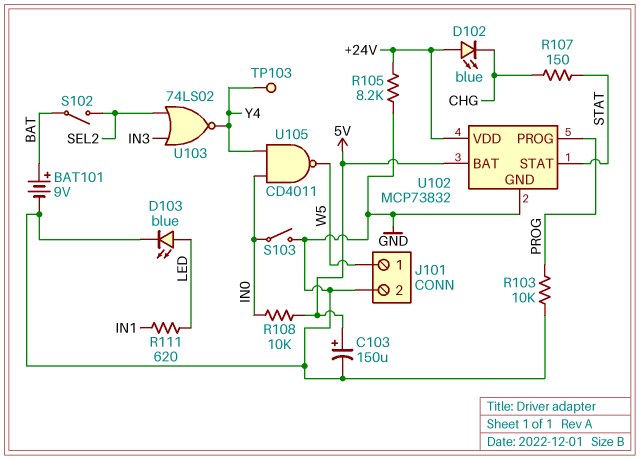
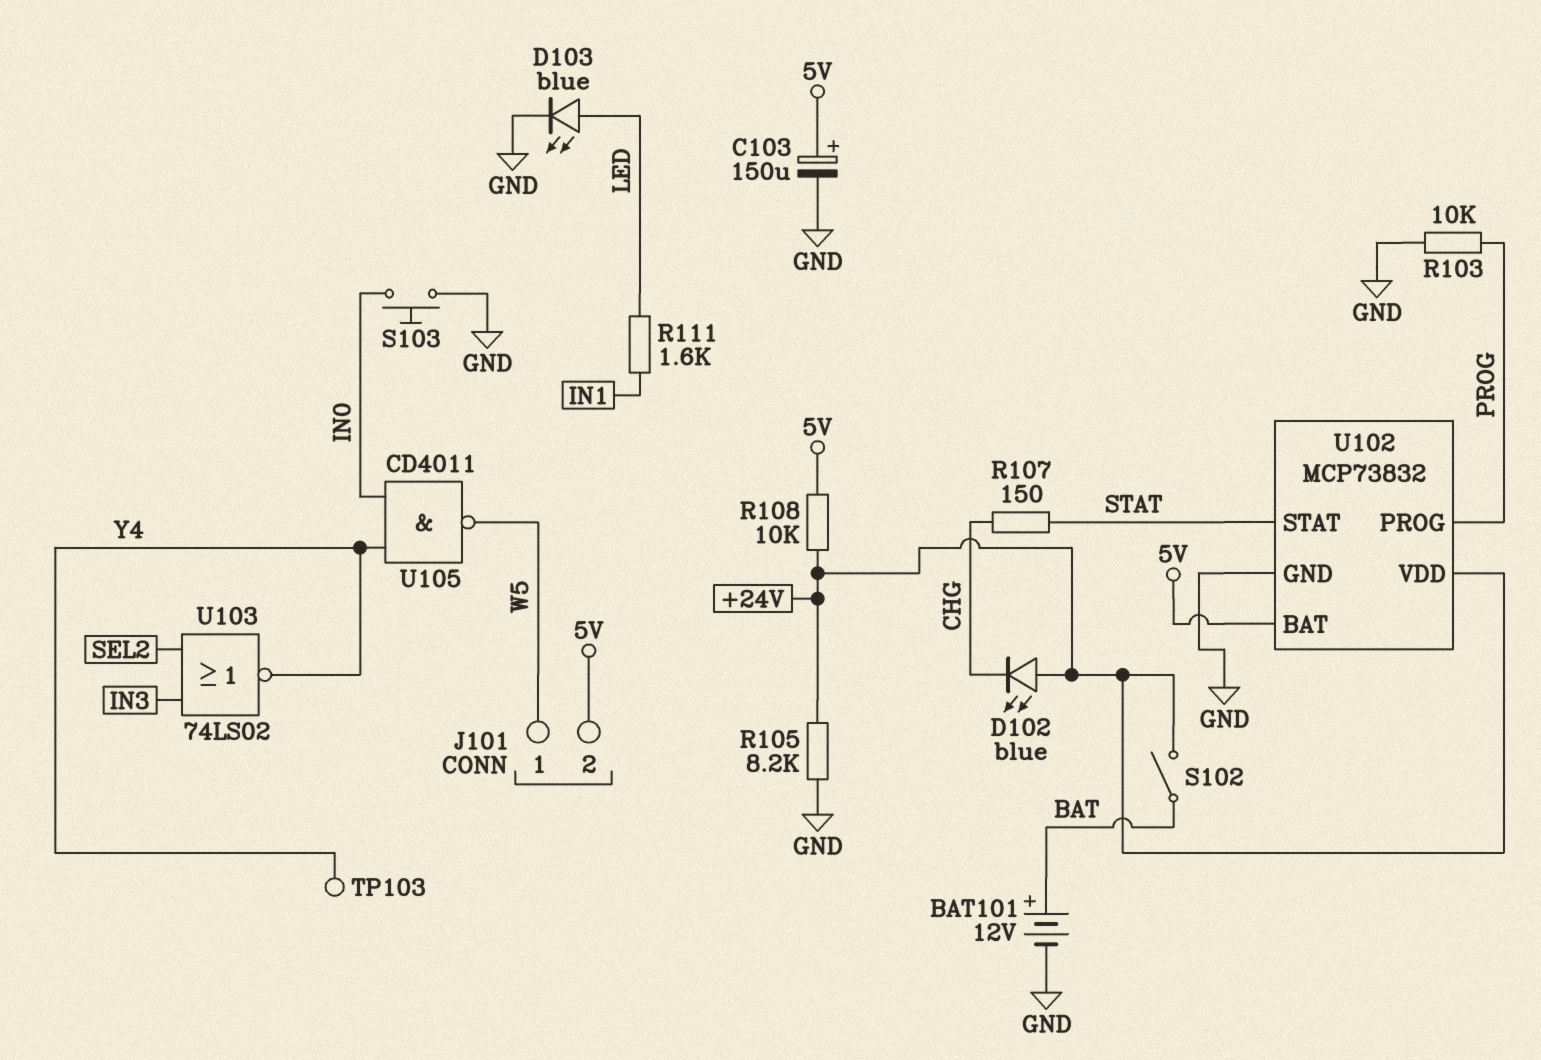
BAT101: 9V (plus BAT, minus GND) -> 12V (plus BAT, minus GND)
J101 pin 2: GND -> 5V
R108: 10k (5V, IN0) -> 10k (+24V, 5V)
R111: 620 (IN1, LED) -> 1.6k (IN1, LED)
S102: switch (BAT, SEL2) -> switch (+24V, BAT)
S103: switch (GND, IN0) -> button (GND, IN0)

